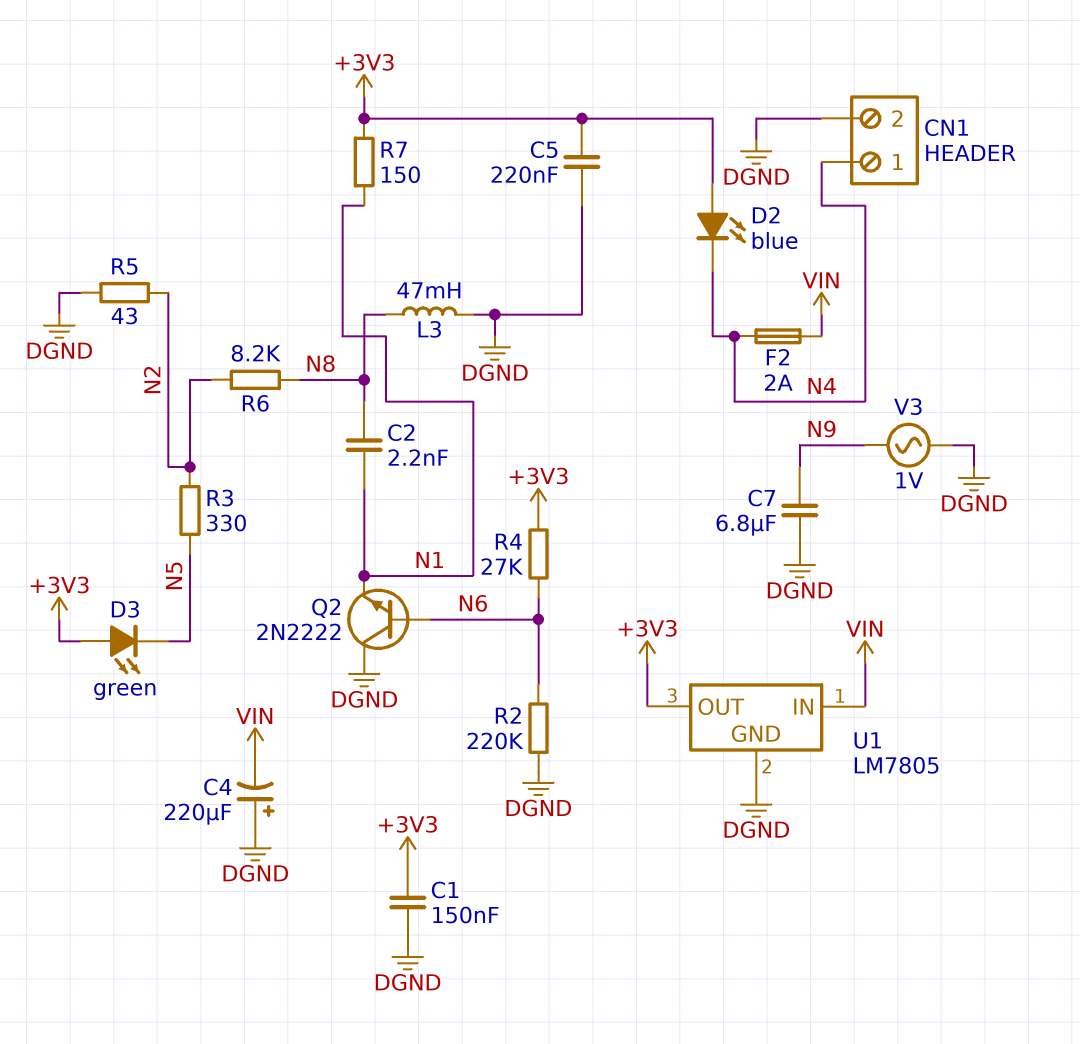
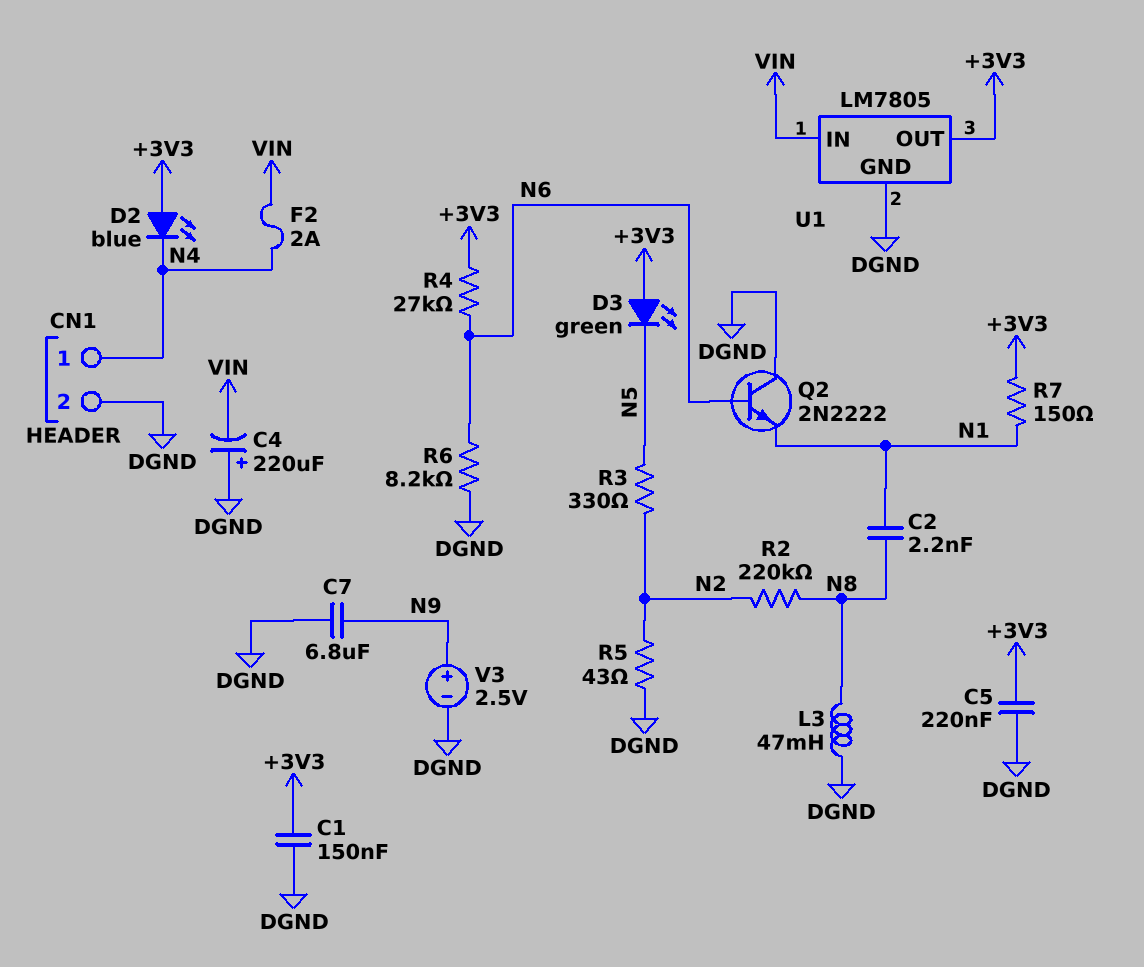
R2: 220k (DGND, N6) -> 220k (N2, N8)
R6: 8.2k (N2, N8) -> 8.2k (DGND, N6)
V3: AC 1V (DGND, N9) -> 2.5V (plus N9, minus DGND)

